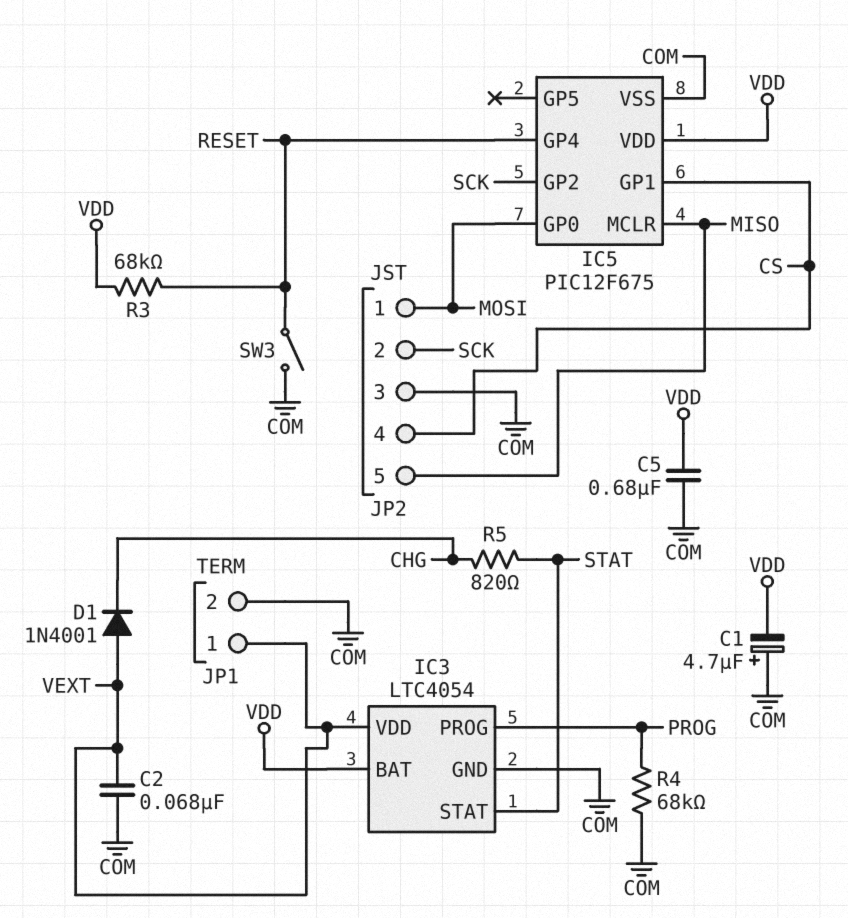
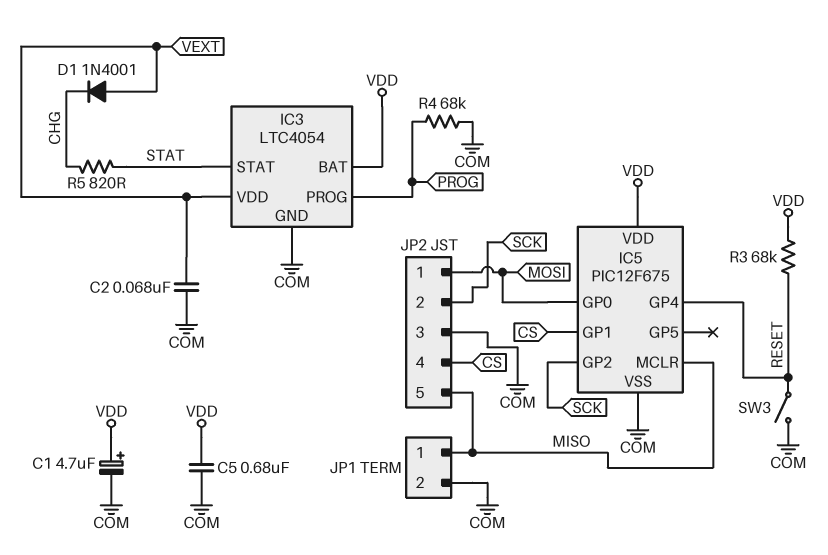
C1: 4.7uF (plus COM, minus VDD) -> 4.7uF (plus VDD, minus COM)
JP1 pin 1: VEXT -> MISO

